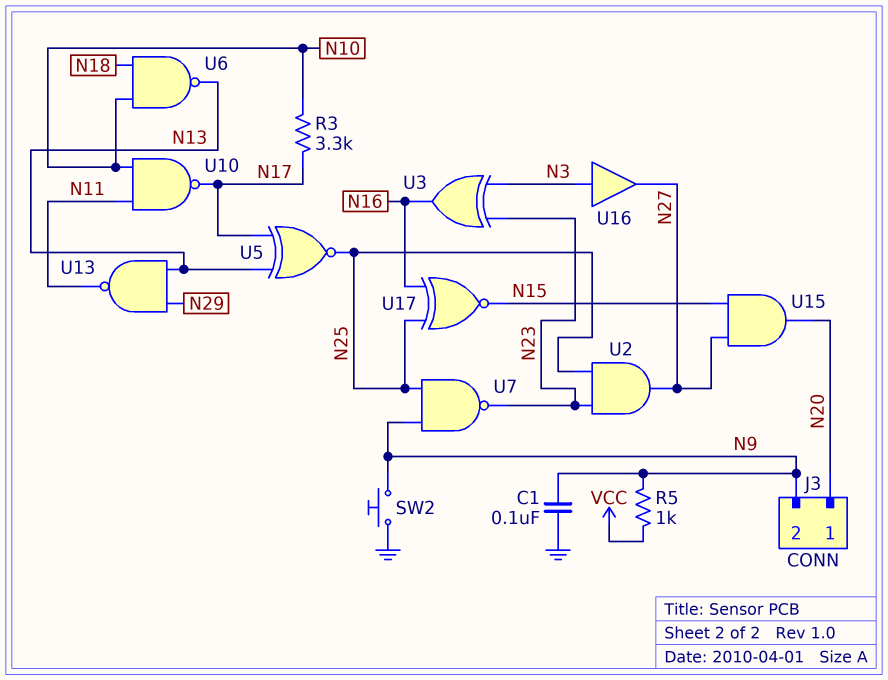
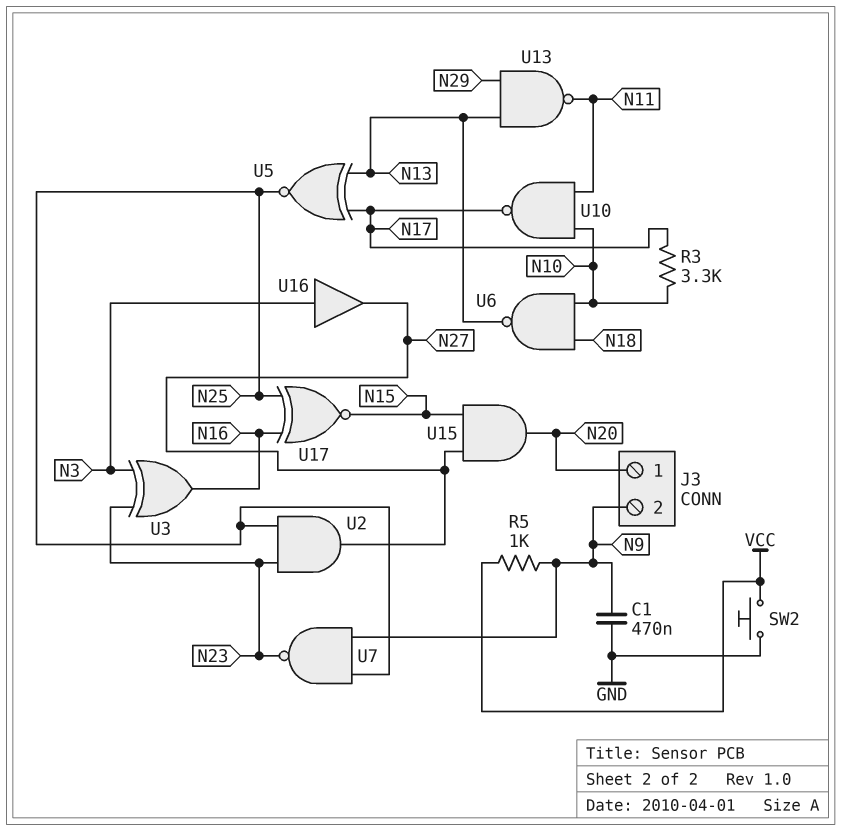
C1: 100nF (GND, N9) -> 470nF (GND, N9)
SW2: button (GND, N9) -> button (GND, VCC)

